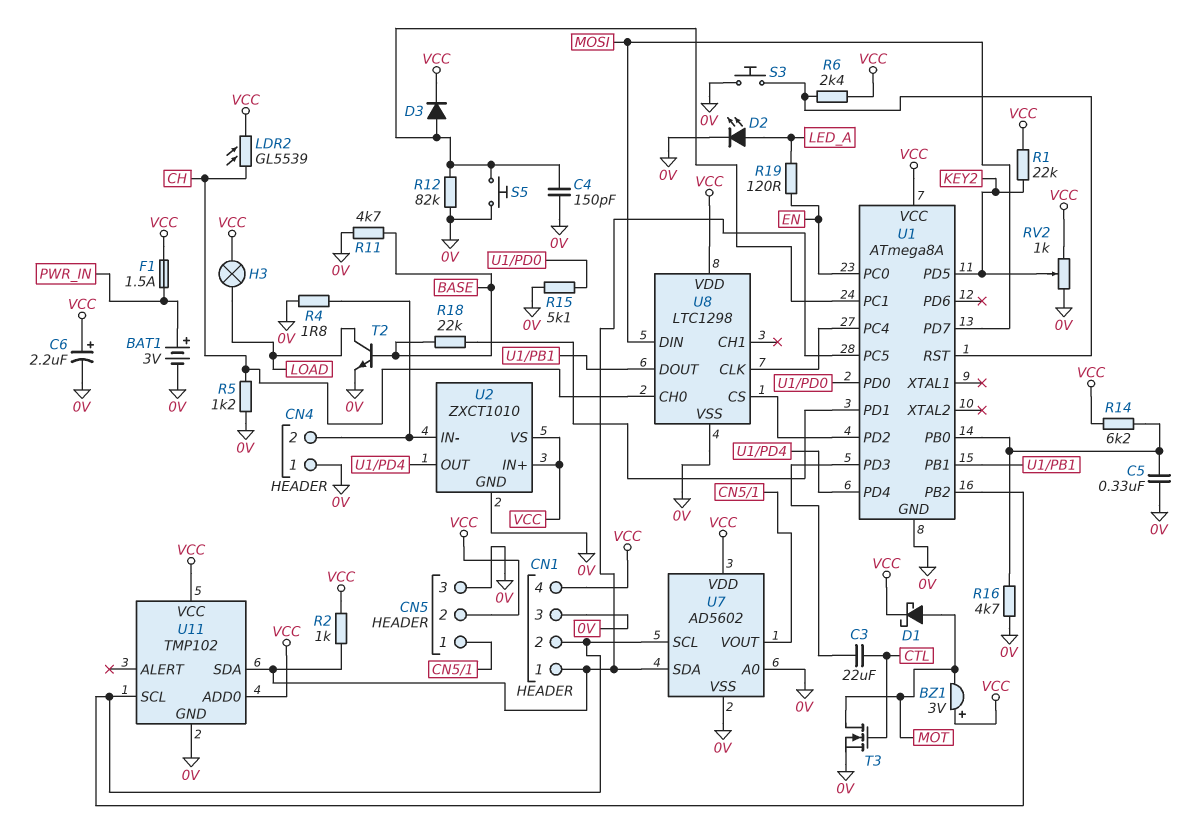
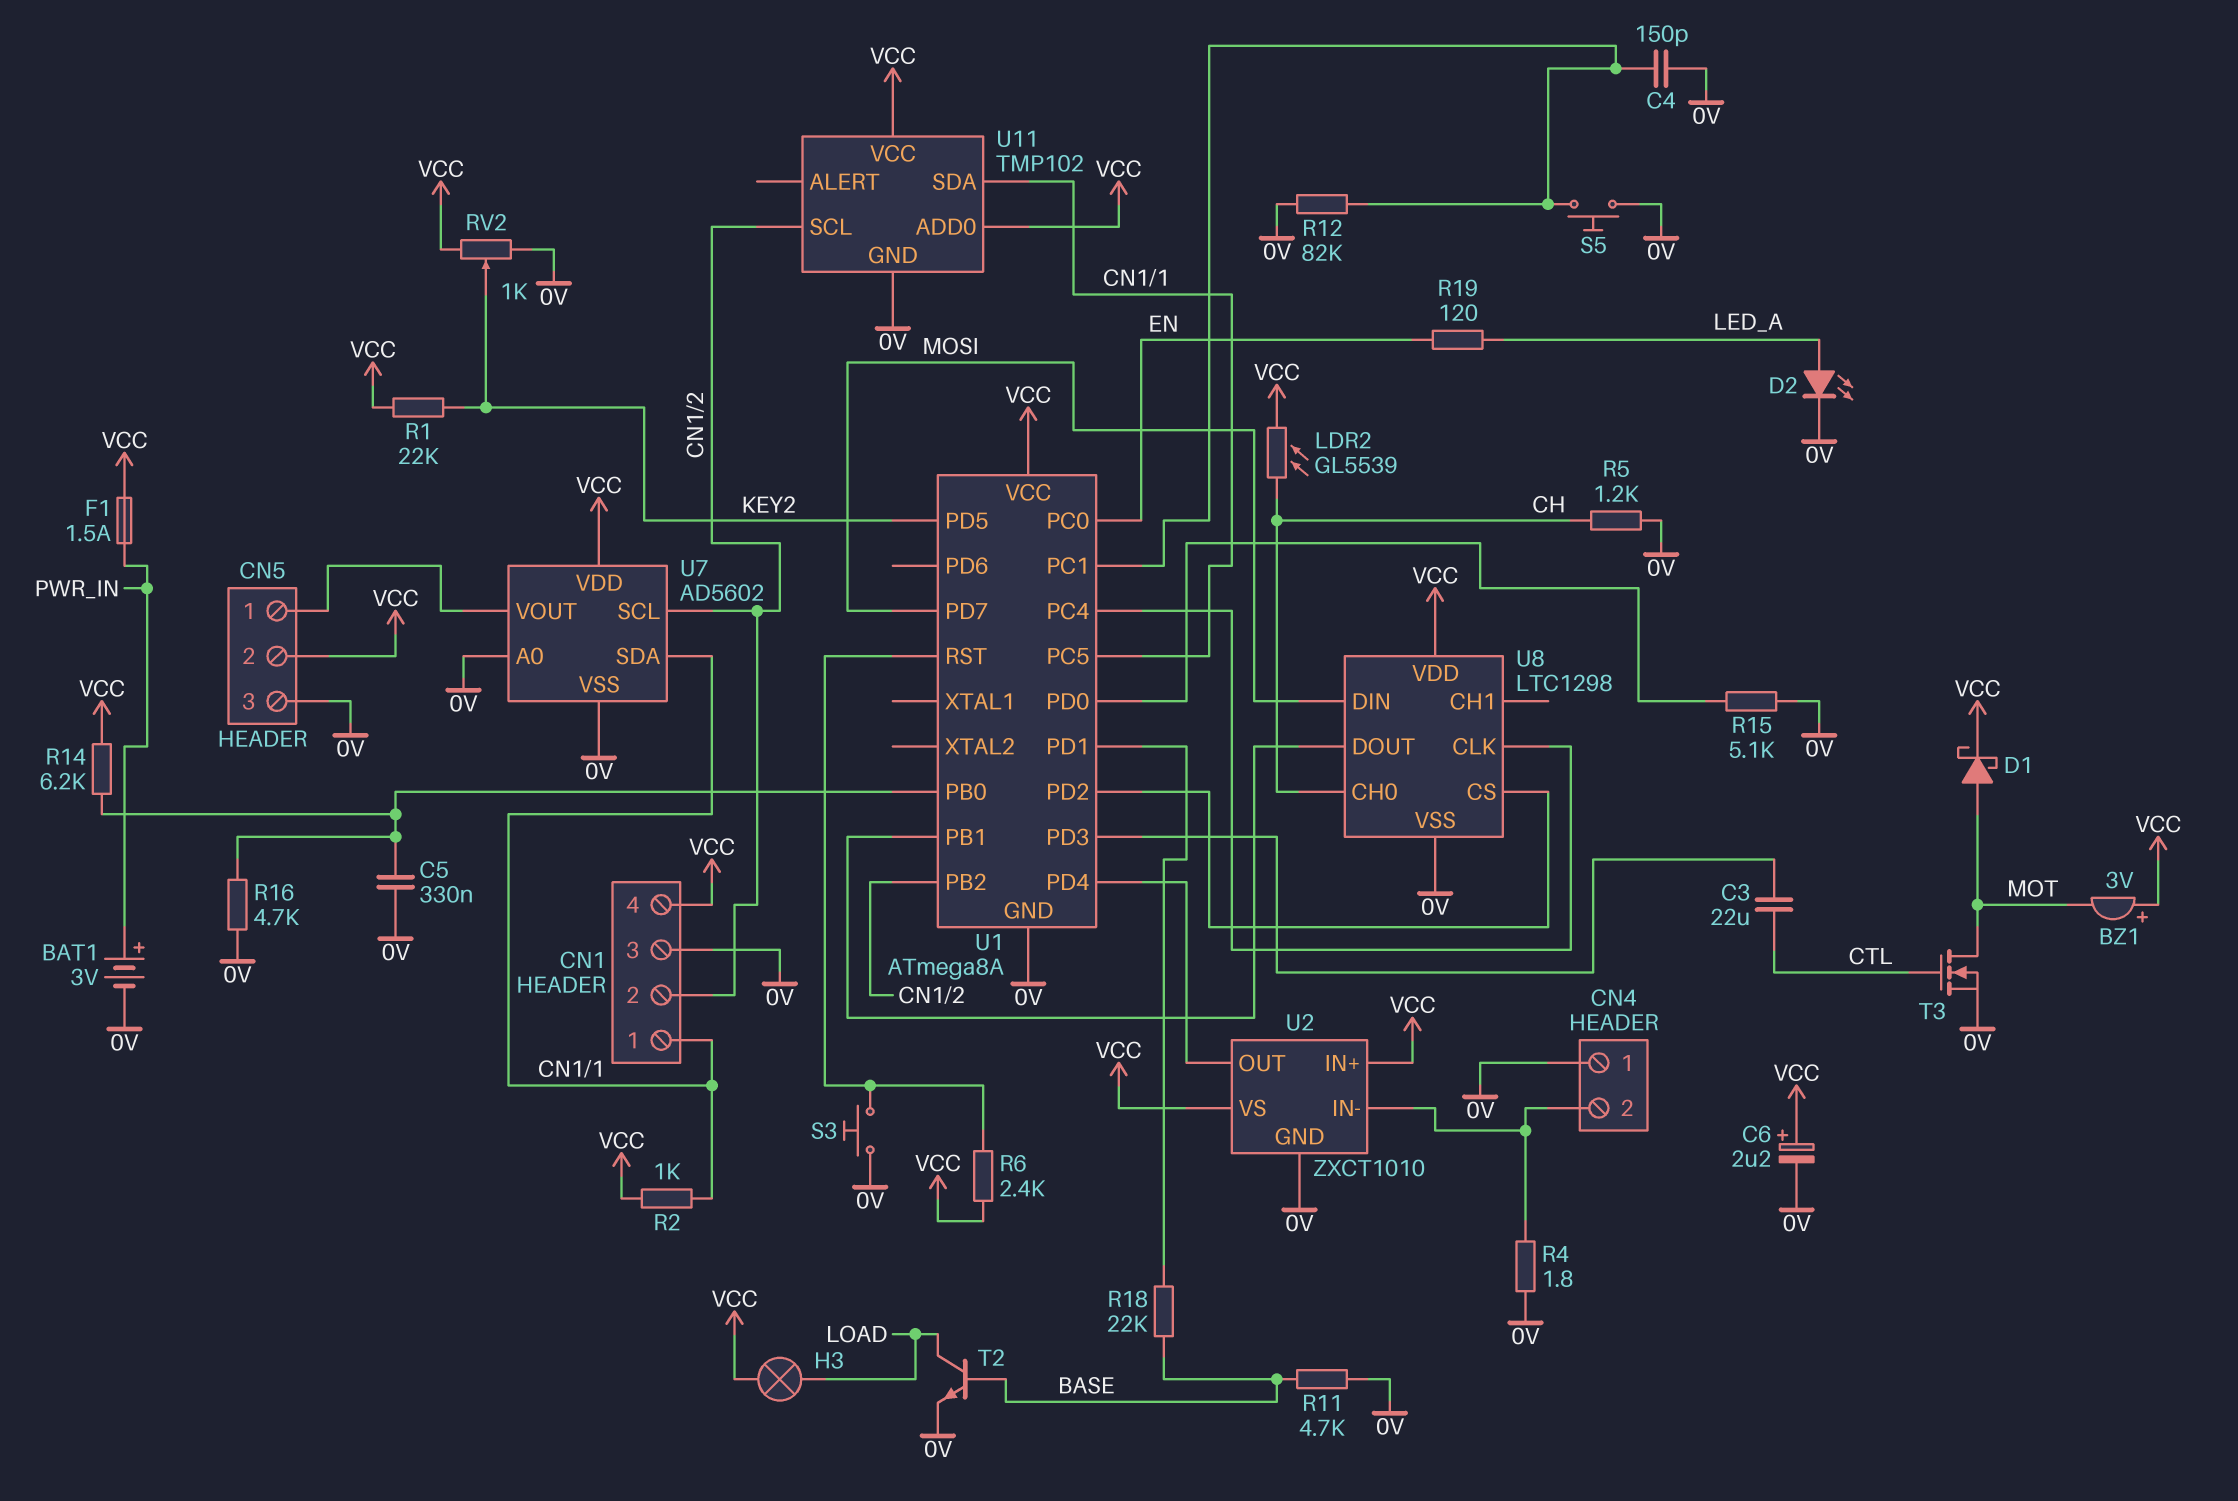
D3: diode (A U1/PC1, K VCC) -> none

